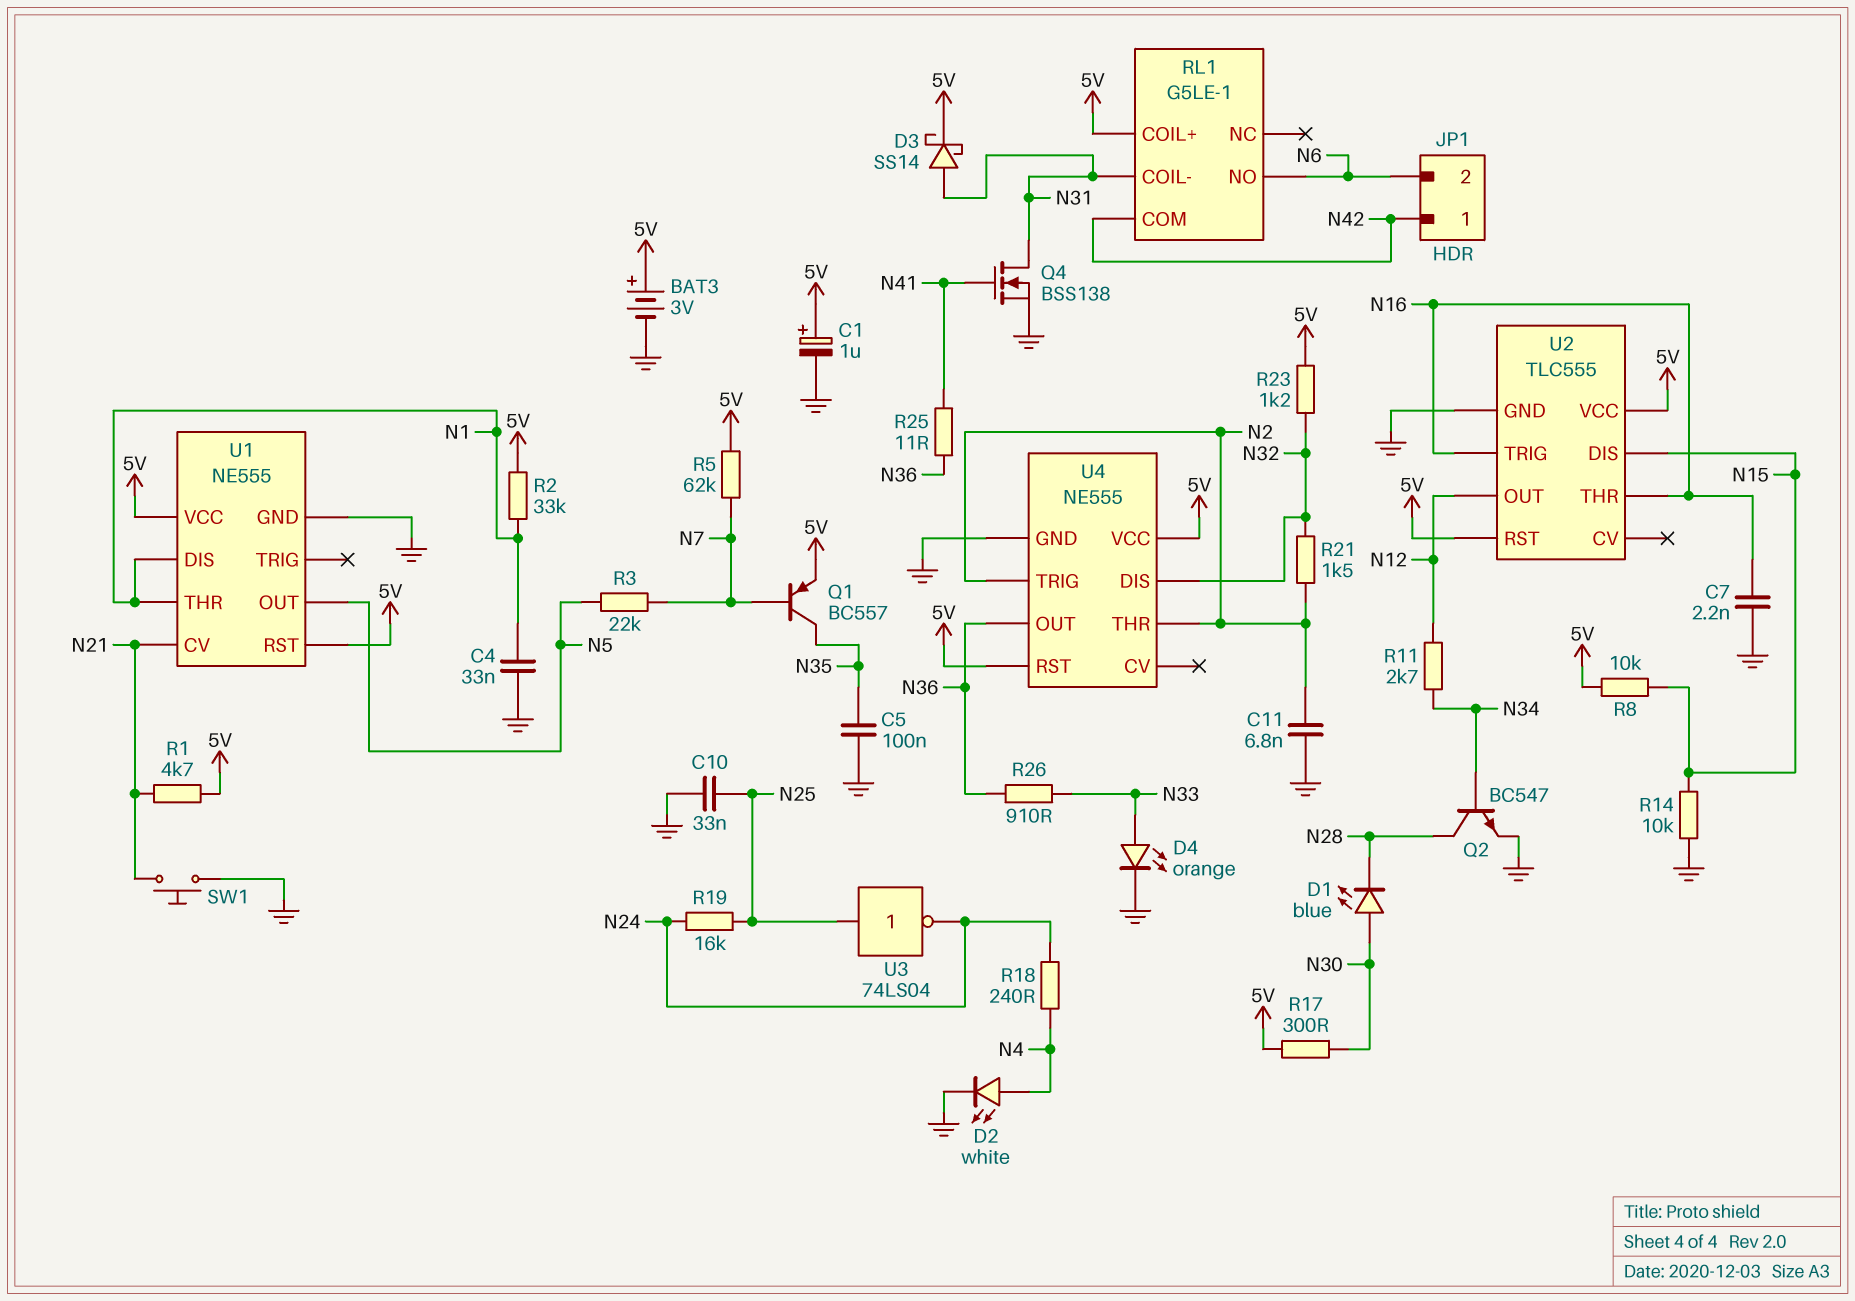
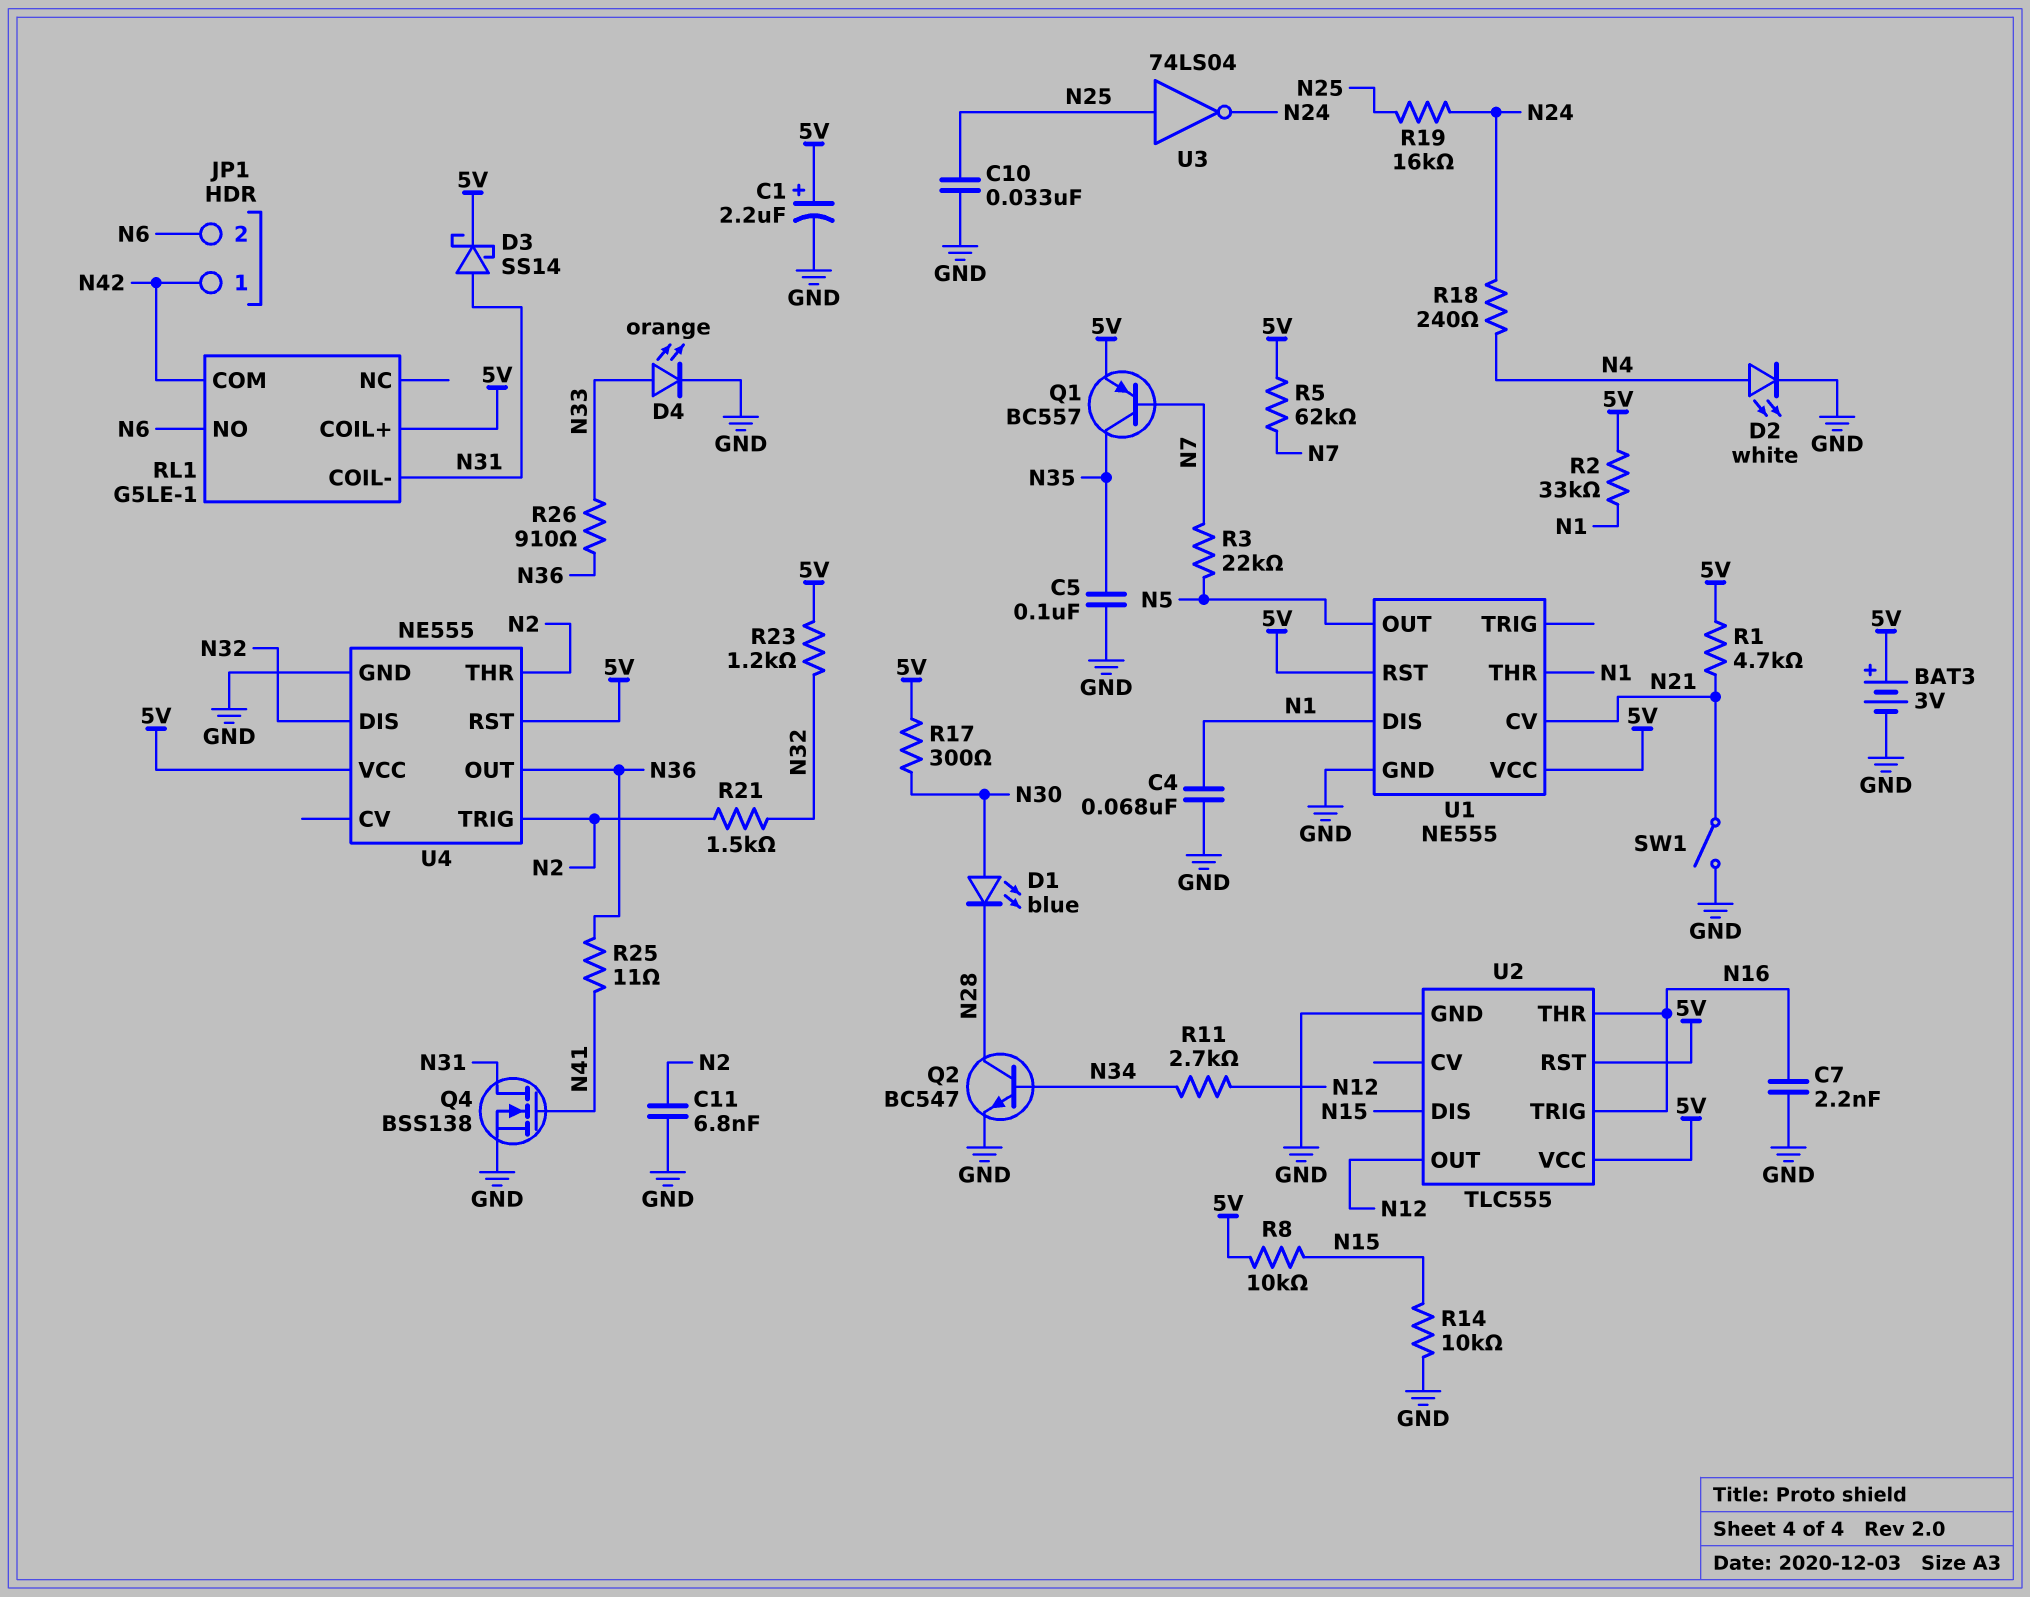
C1: 1uF (plus 5V, minus GND) -> 2.2uF (plus 5V, minus GND)
C4: 33nF (GND, N1) -> 68nF (GND, N1)
SW1: button (GND, N21) -> switch (GND, N21)

